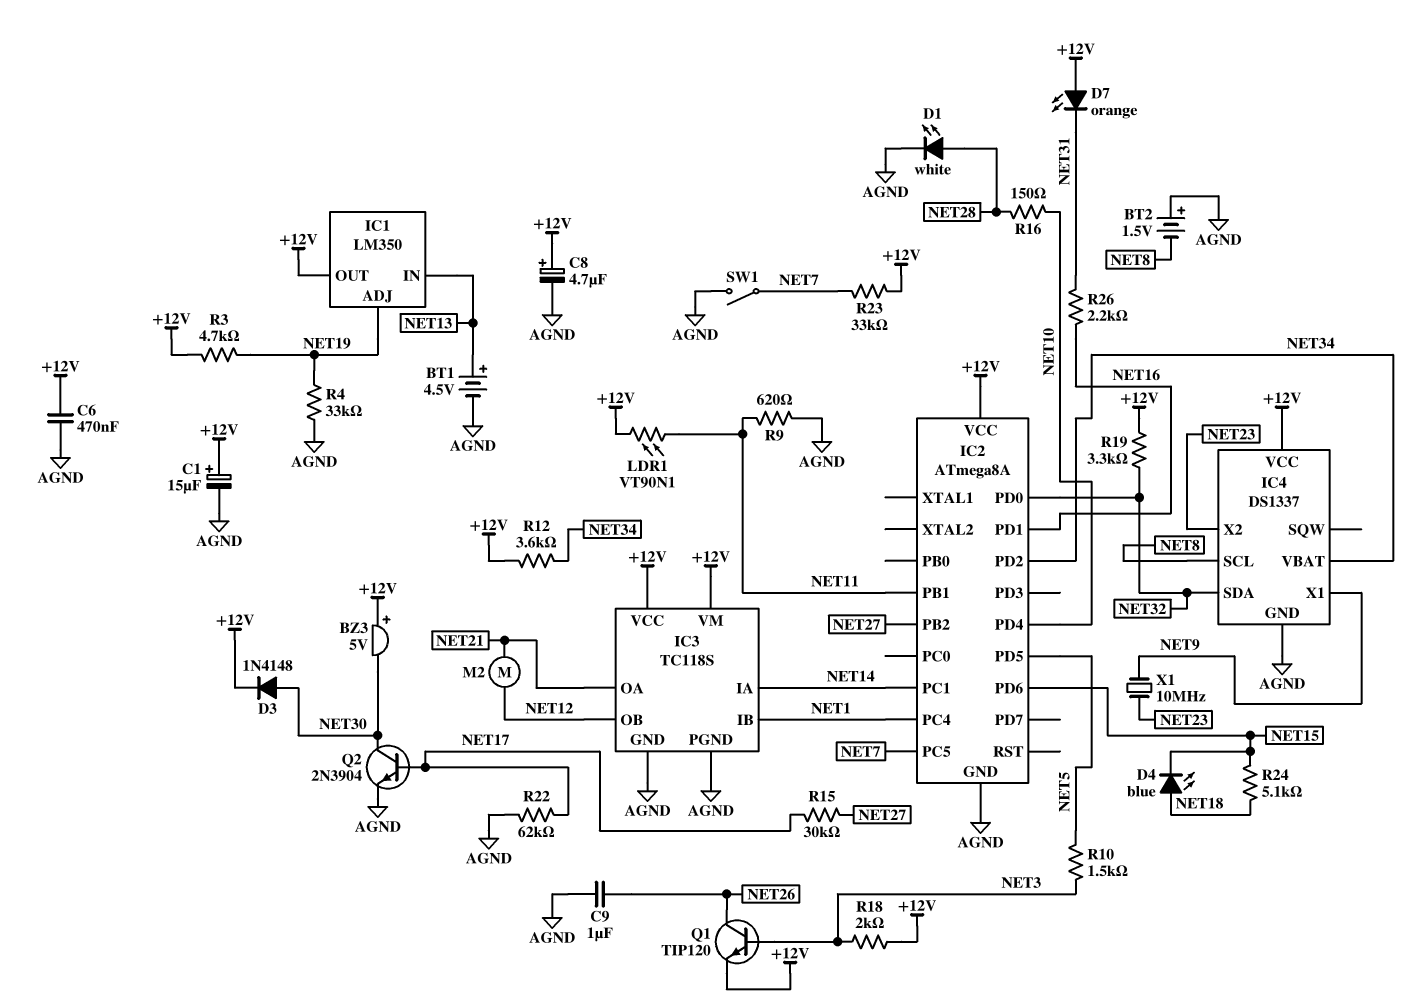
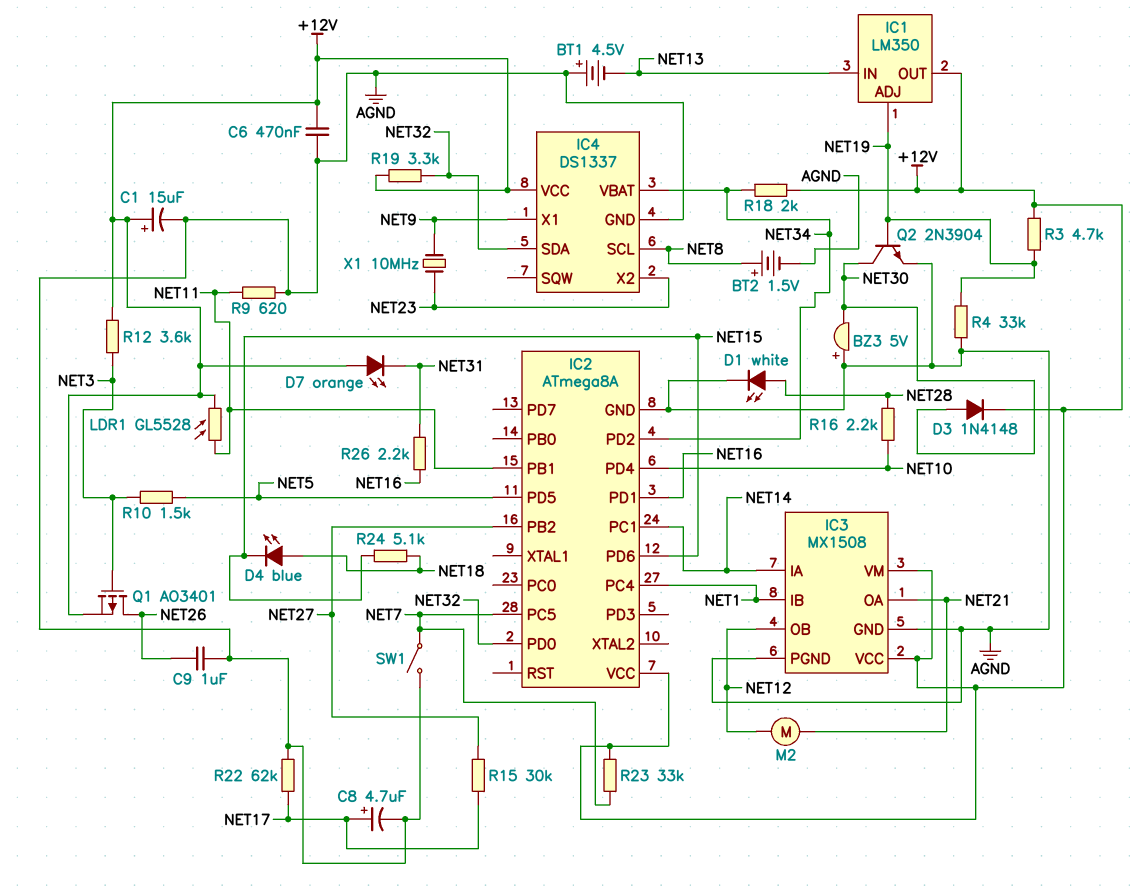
BT1: 4.5V (plus NET13, minus AGND) -> 4.5V (plus AGND, minus NET13)
BT2: 1.5V (plus AGND, minus NET8) -> 1.5V (plus NET8, minus AGND)
BZ3: buzzer 5V (plus +12V, minus NET30) -> buzzer 5V (plus AGND, minus NET30)
C8: 4.7uF (plus +12V, minus AGND) -> 4.7uF (plus NET17, minus AGND)
IC3: TC118S -> MX1508
LDR1: VT90N1 (+12V, NET11) -> GL5528 (+12V, NET11)
Q1: NPN TIP120 (B NET3, C NET26, E +12V) -> PMOS AO3401 (G NET3, D NET26, S +12V)
Q2: NPN 2N3904 (B NET17, C NET30, E AGND) -> NPN 2N3904 (B NET19, C NET30, E AGND)
R12: 3.6k (+12V, NET34) -> 3.6k (+12V, NET3)
R16: 150 (NET10, NET28) -> 2.2k (NET10, NET28)
R18: 2k (+12V, NET3) -> 2k (+12V, NET34)

